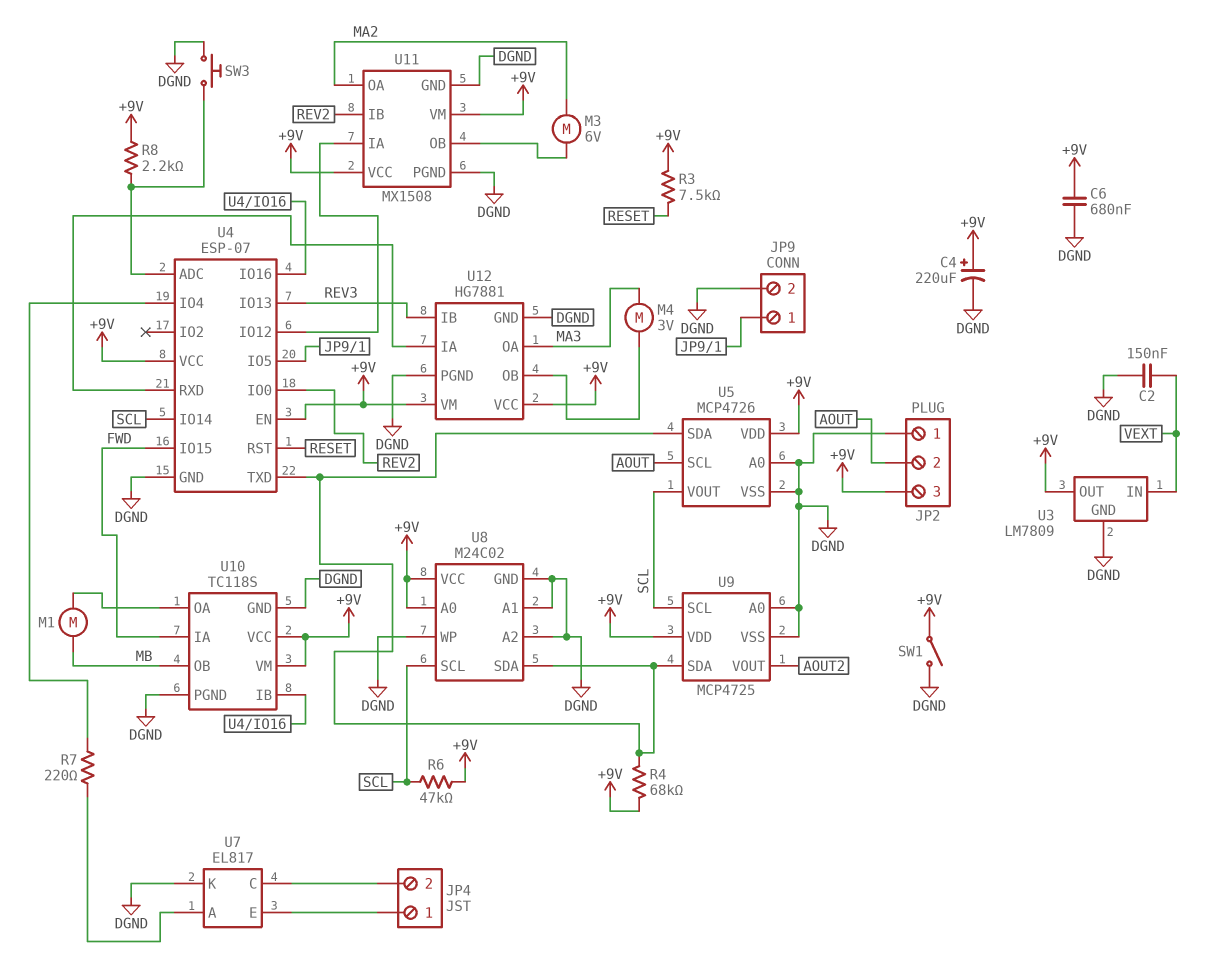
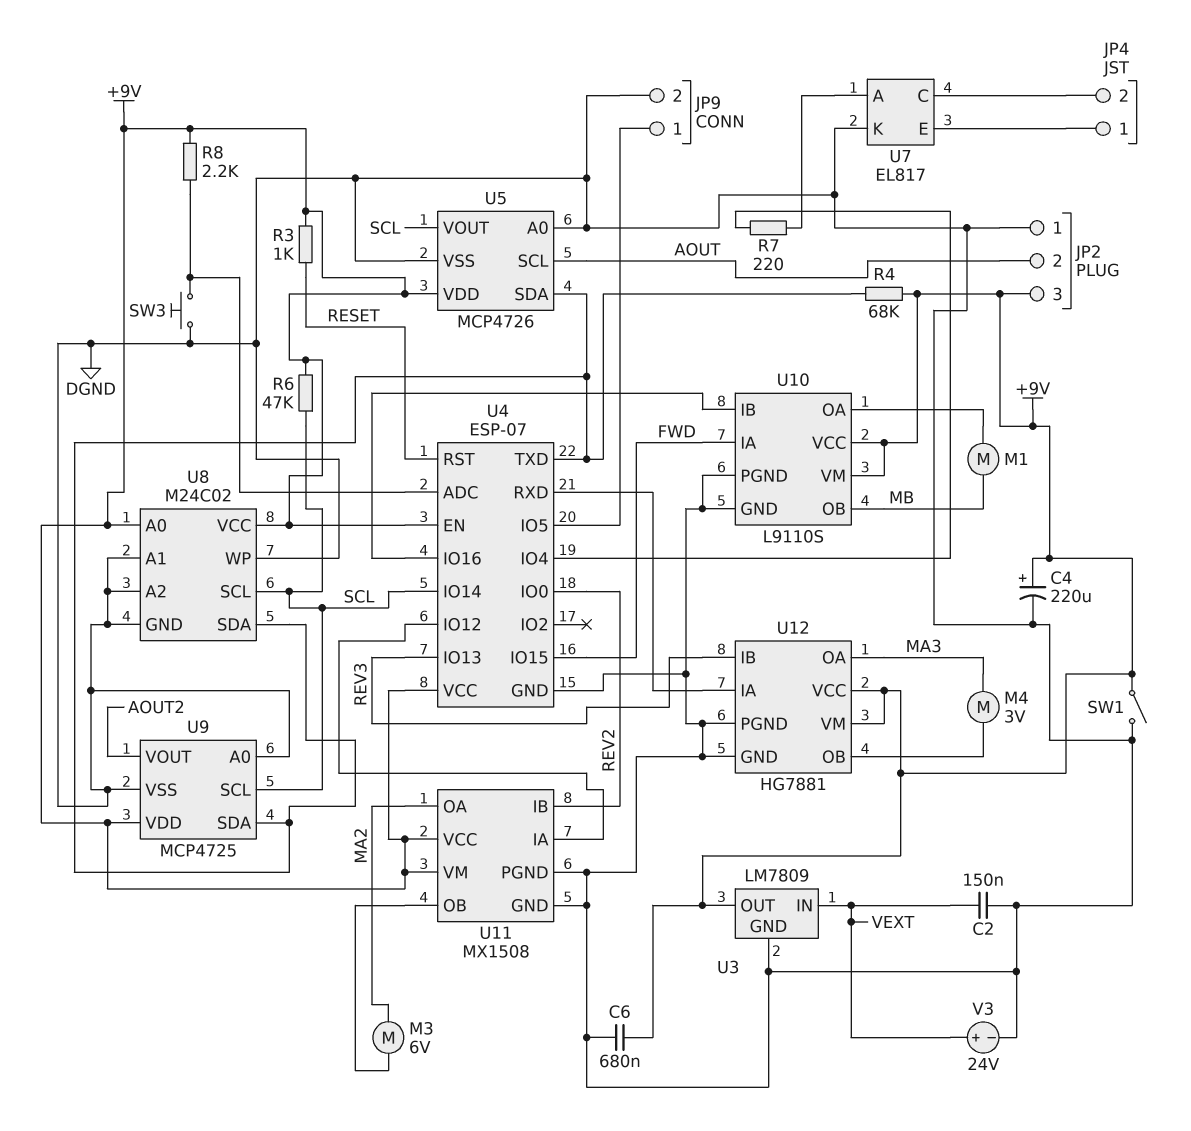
R3: 7.5k (+9V, RESET) -> 1k (+9V, RESET)
U10: TC118S -> L9110S
V3: none -> 24V (plus VEXT, minus DGND)

